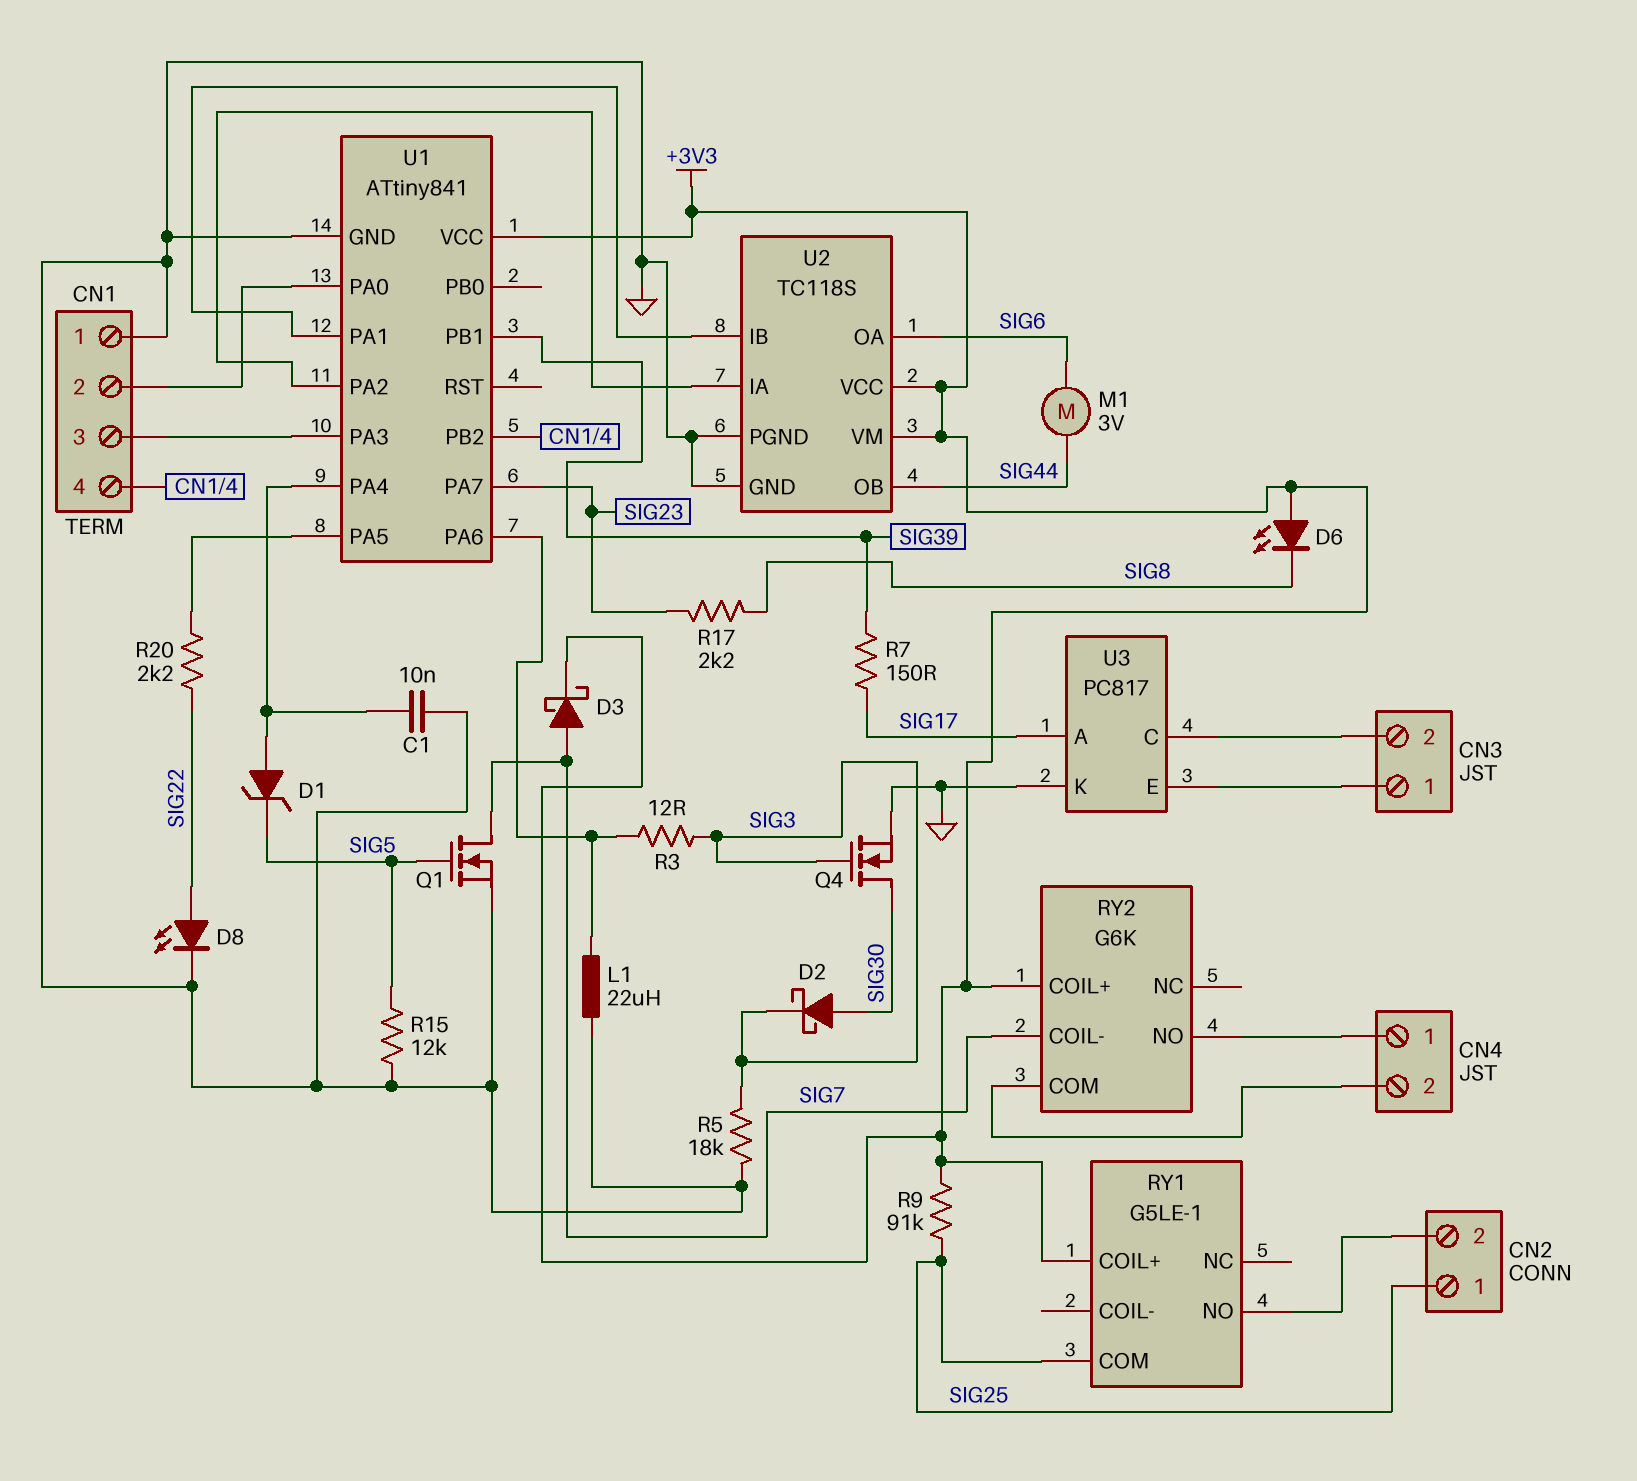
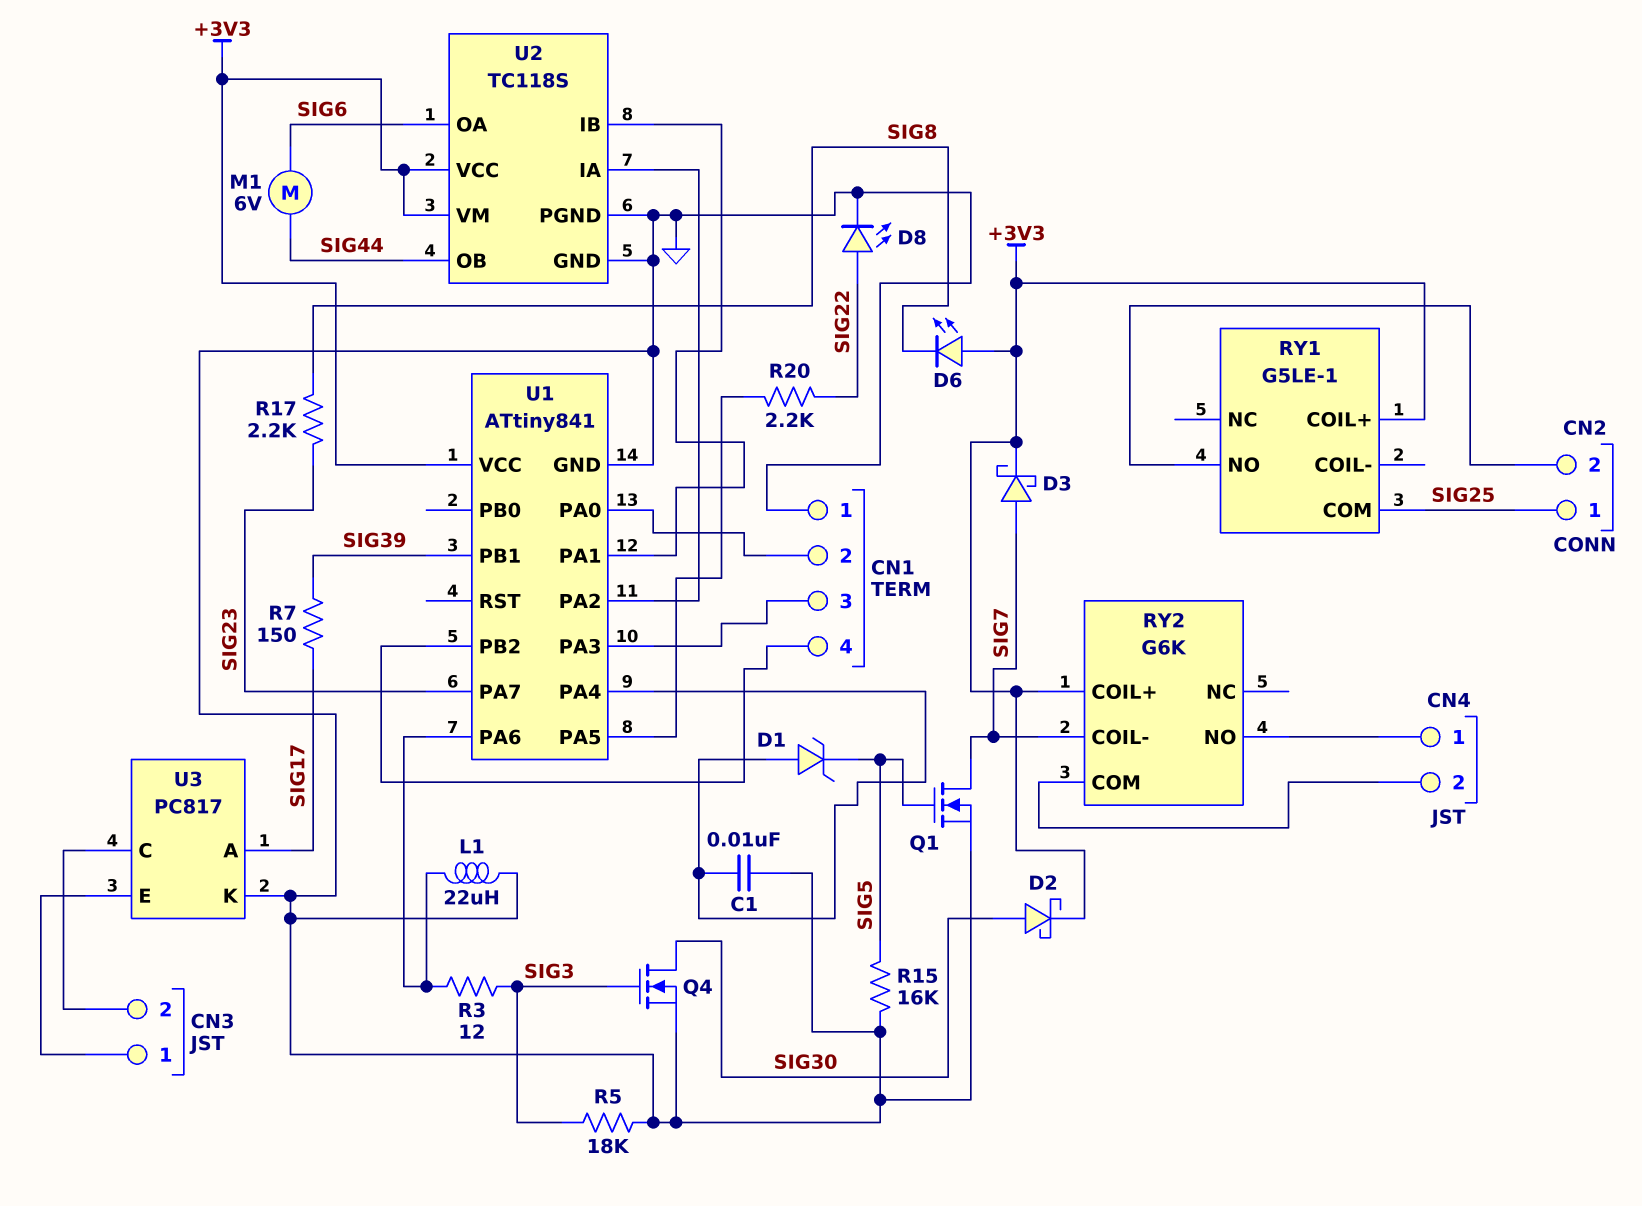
D2: schottky (A SIG30, K SIG3) -> schottky (A SIG30, K +3V3)
M1: motor 3V (SIG6, SIG44) -> motor 6V (SIG6, SIG44)
R9: 91k (+3V3, SIG25) -> none
R15: 12k (GND, SIG5) -> 16k (GND, SIG5)

